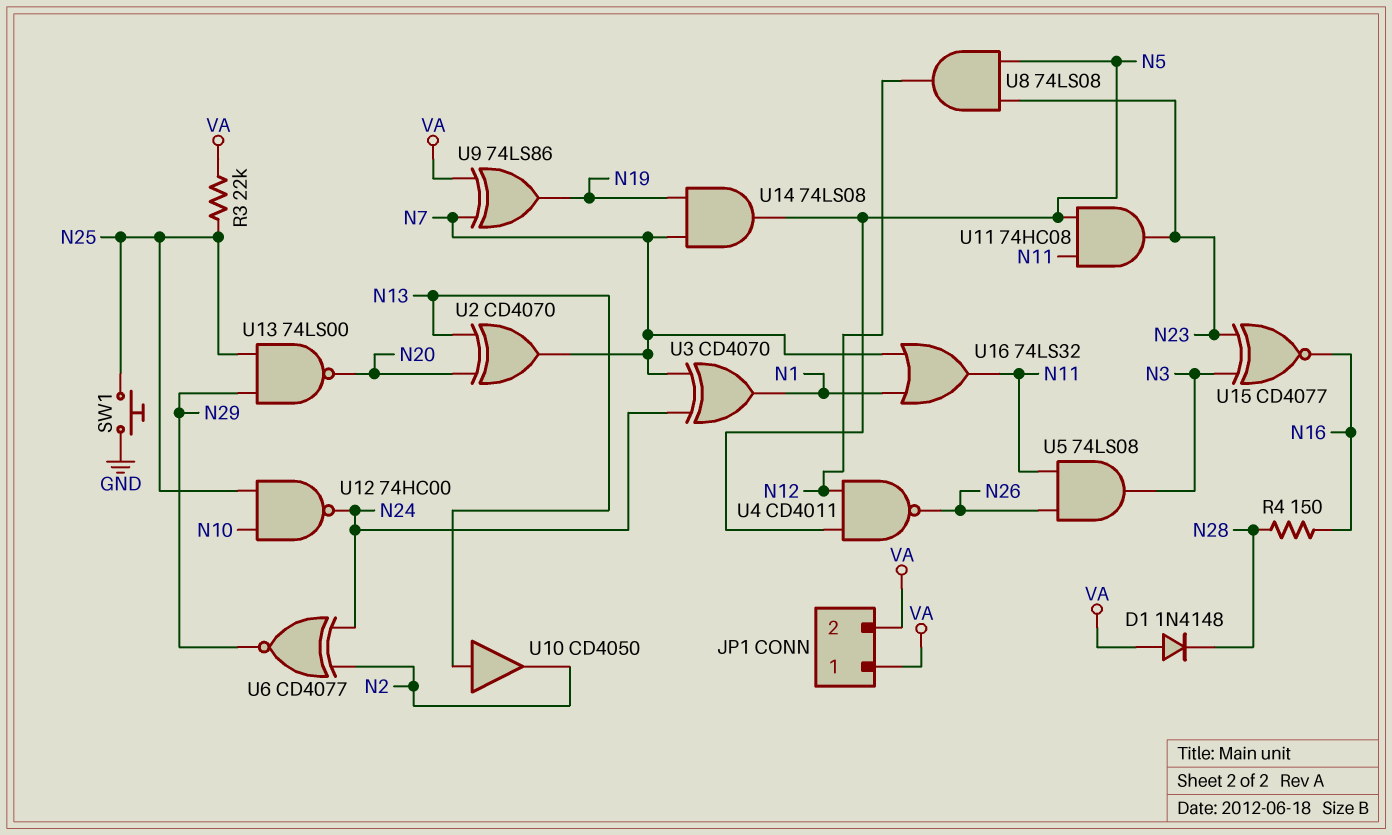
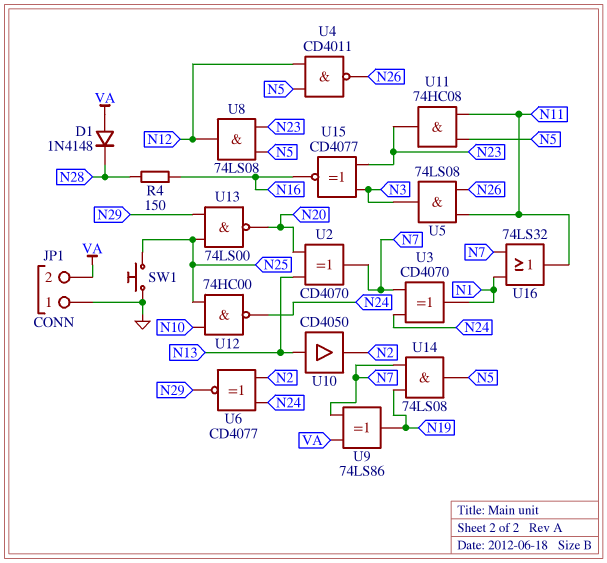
JP1 pin 1: VA -> GND
R3: 22k (N25, VA) -> none

